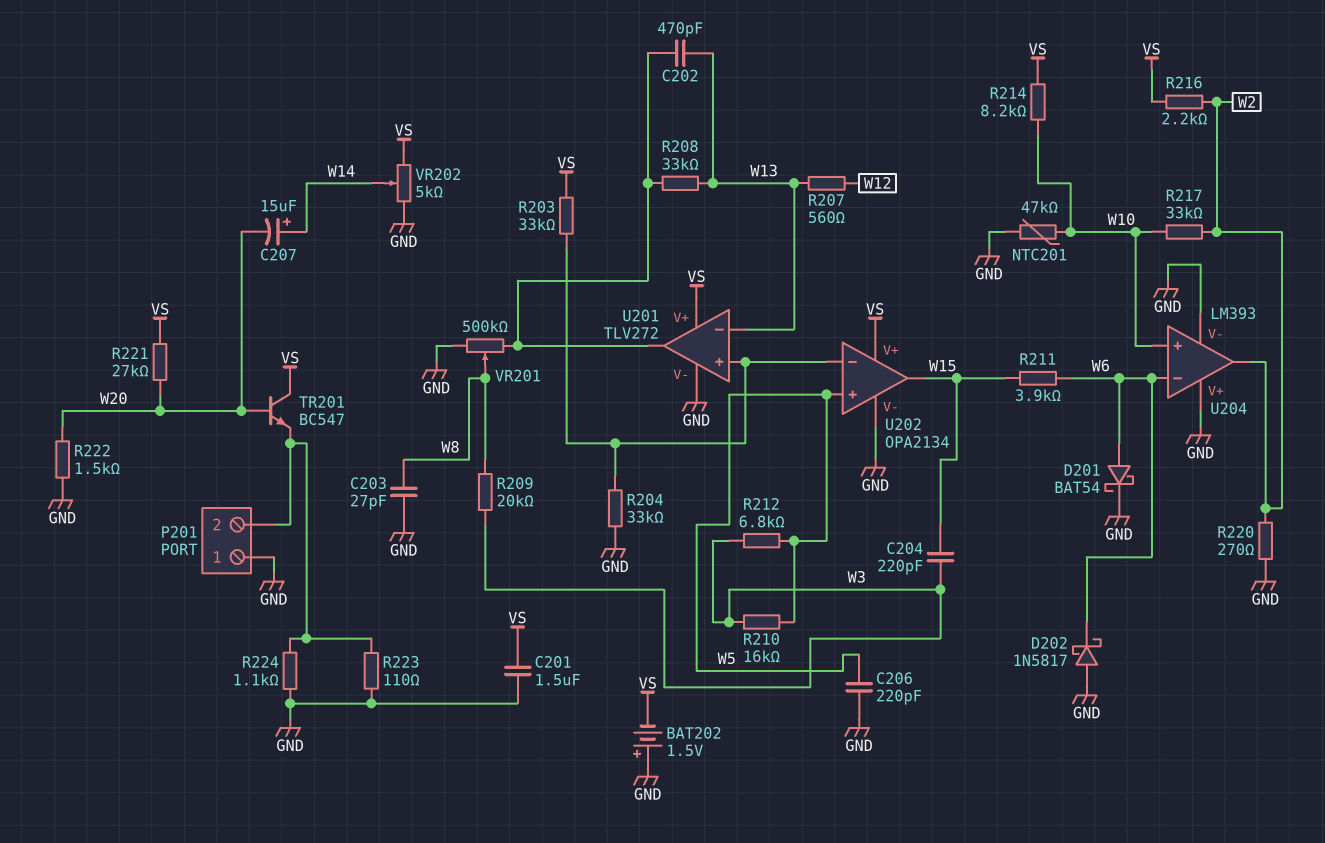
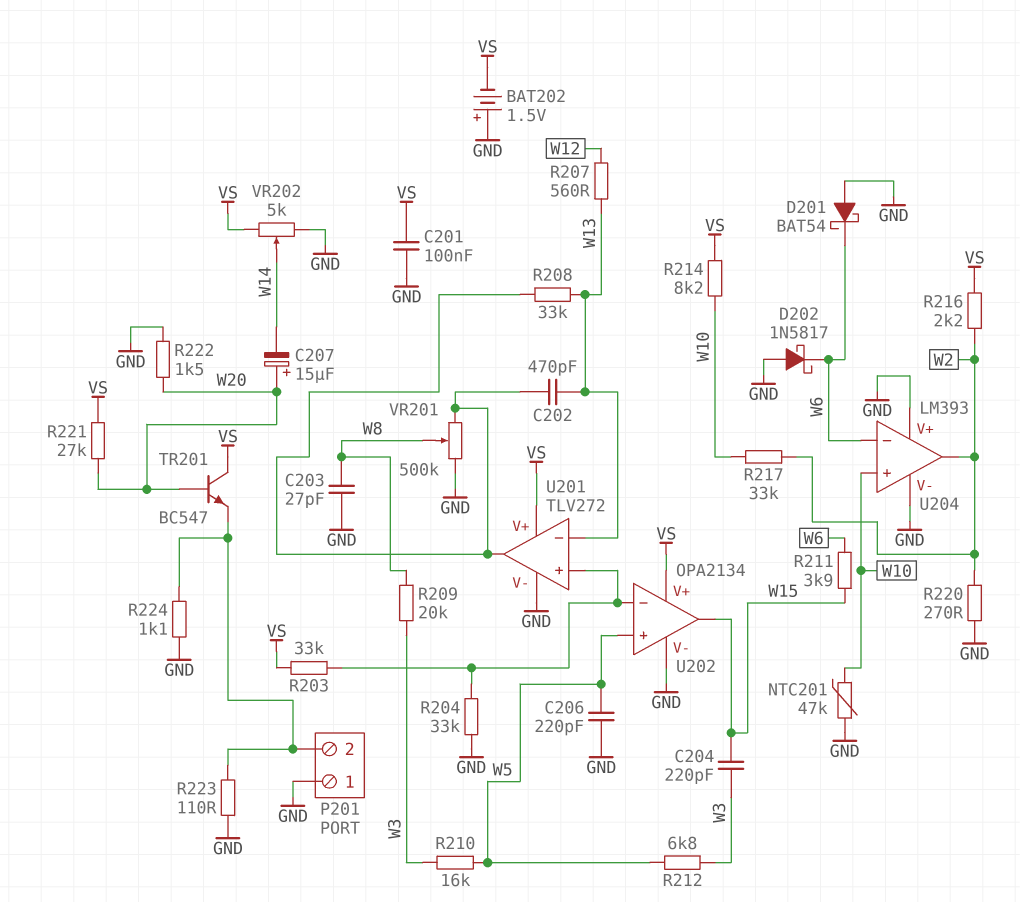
C201: 1.5uF (GND, VS) -> 100nF (GND, VS)
C207: 15uF (plus W14, minus W20) -> 15uF (plus W20, minus W14)
D201: schottky BAT54 (A W6, K GND) -> schottky BAT54 (A GND, K W6)

